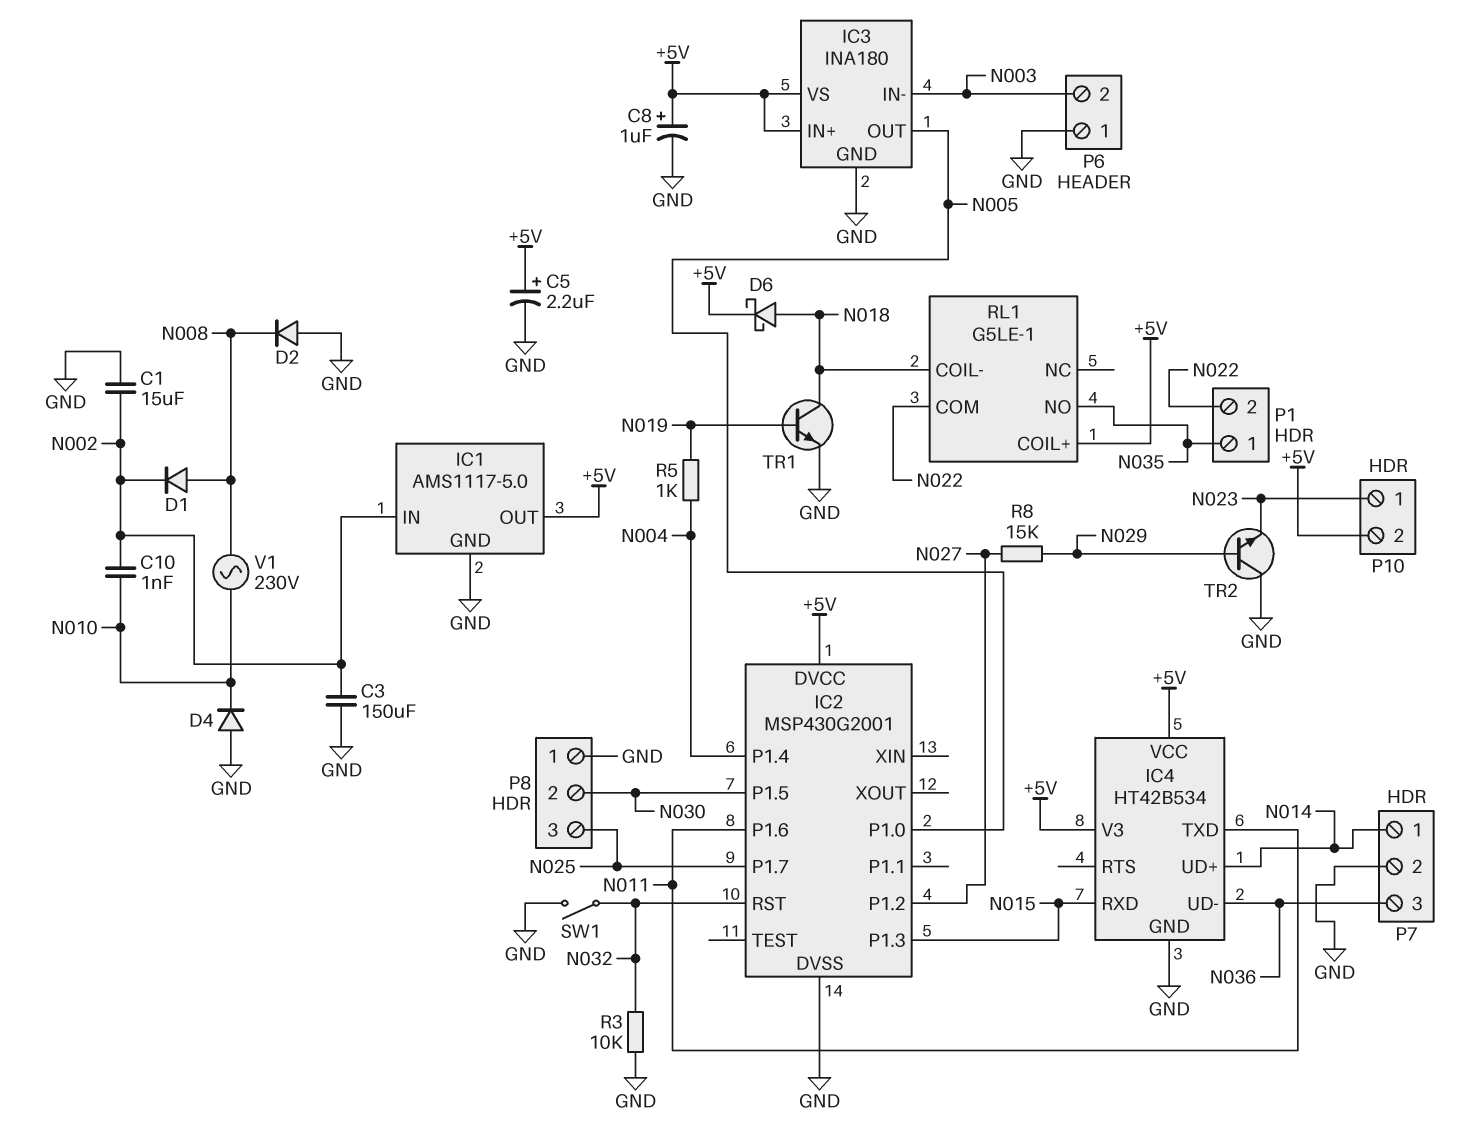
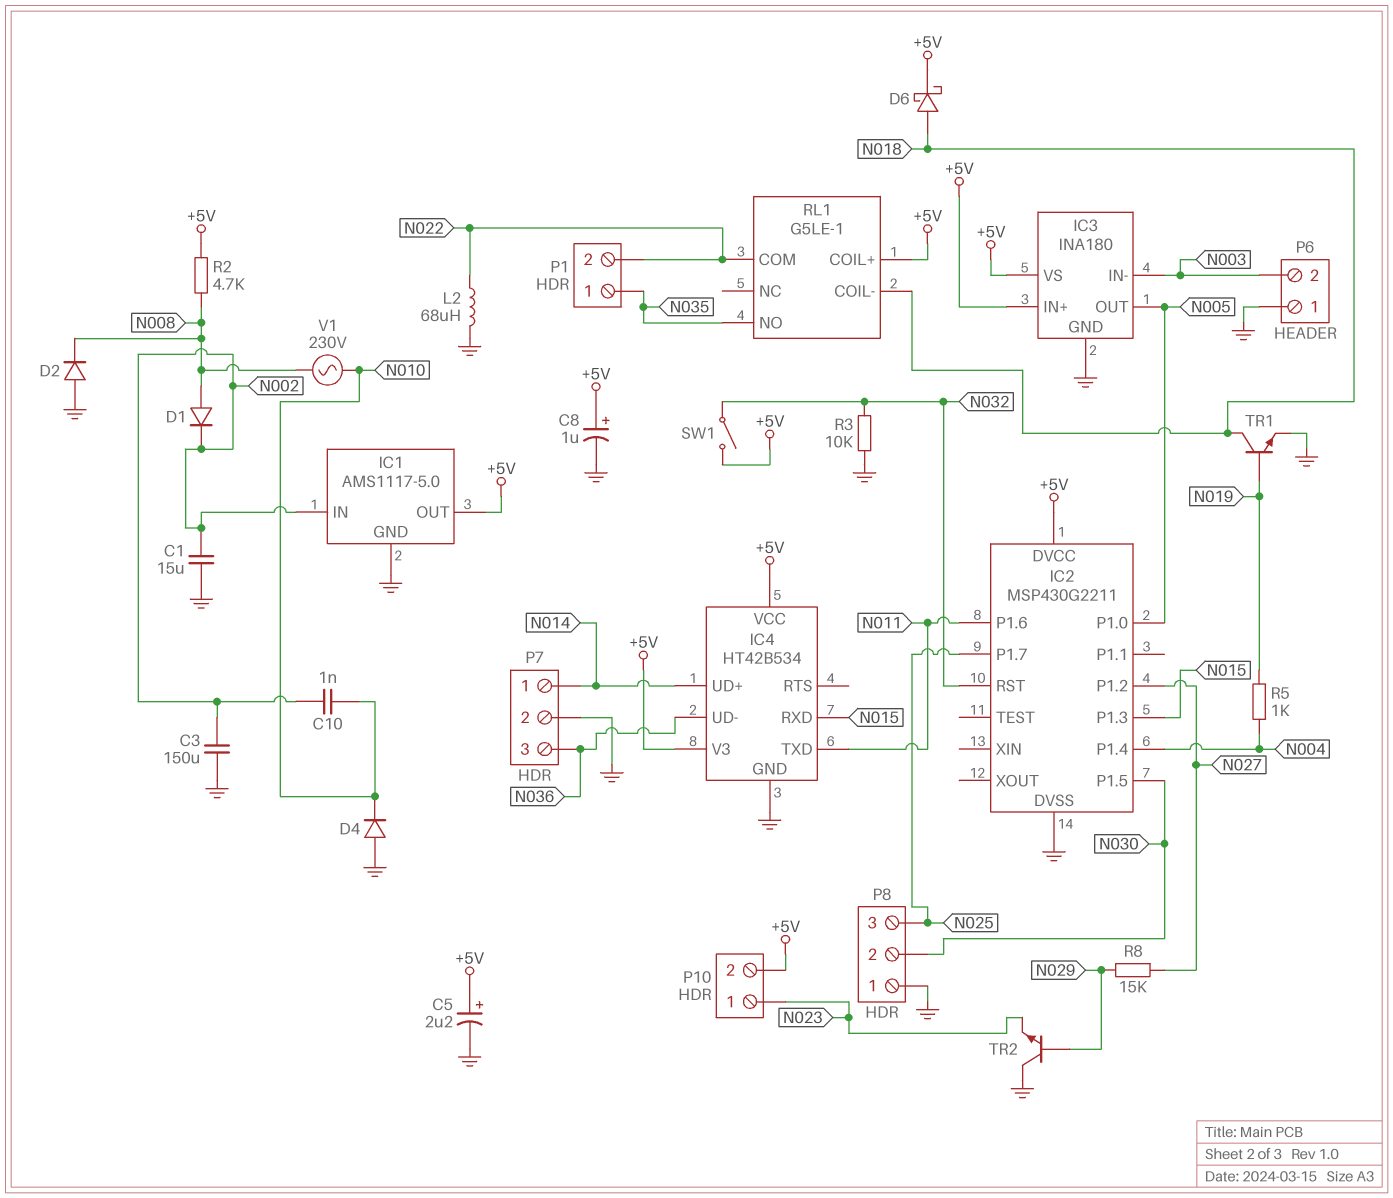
IC2: MSP430G2001 -> MSP430G2211
L2: none -> 68uH (GND, N022)
R2: none -> 4.7k (+5V, N008)
SW1: switch (GND, N032) -> switch (+5V, N032)

